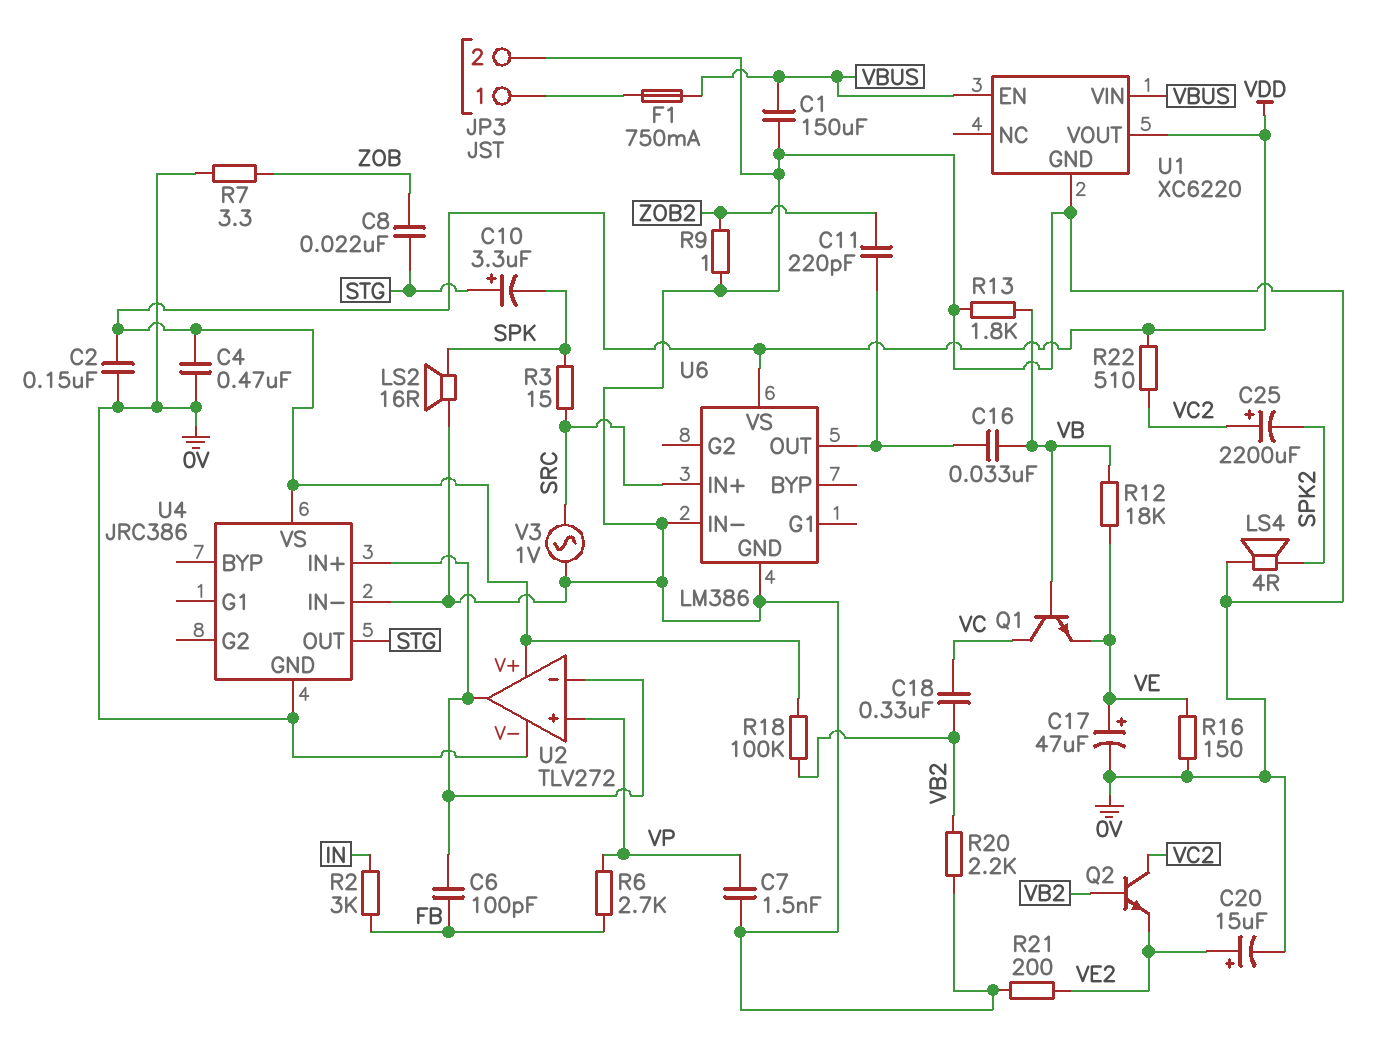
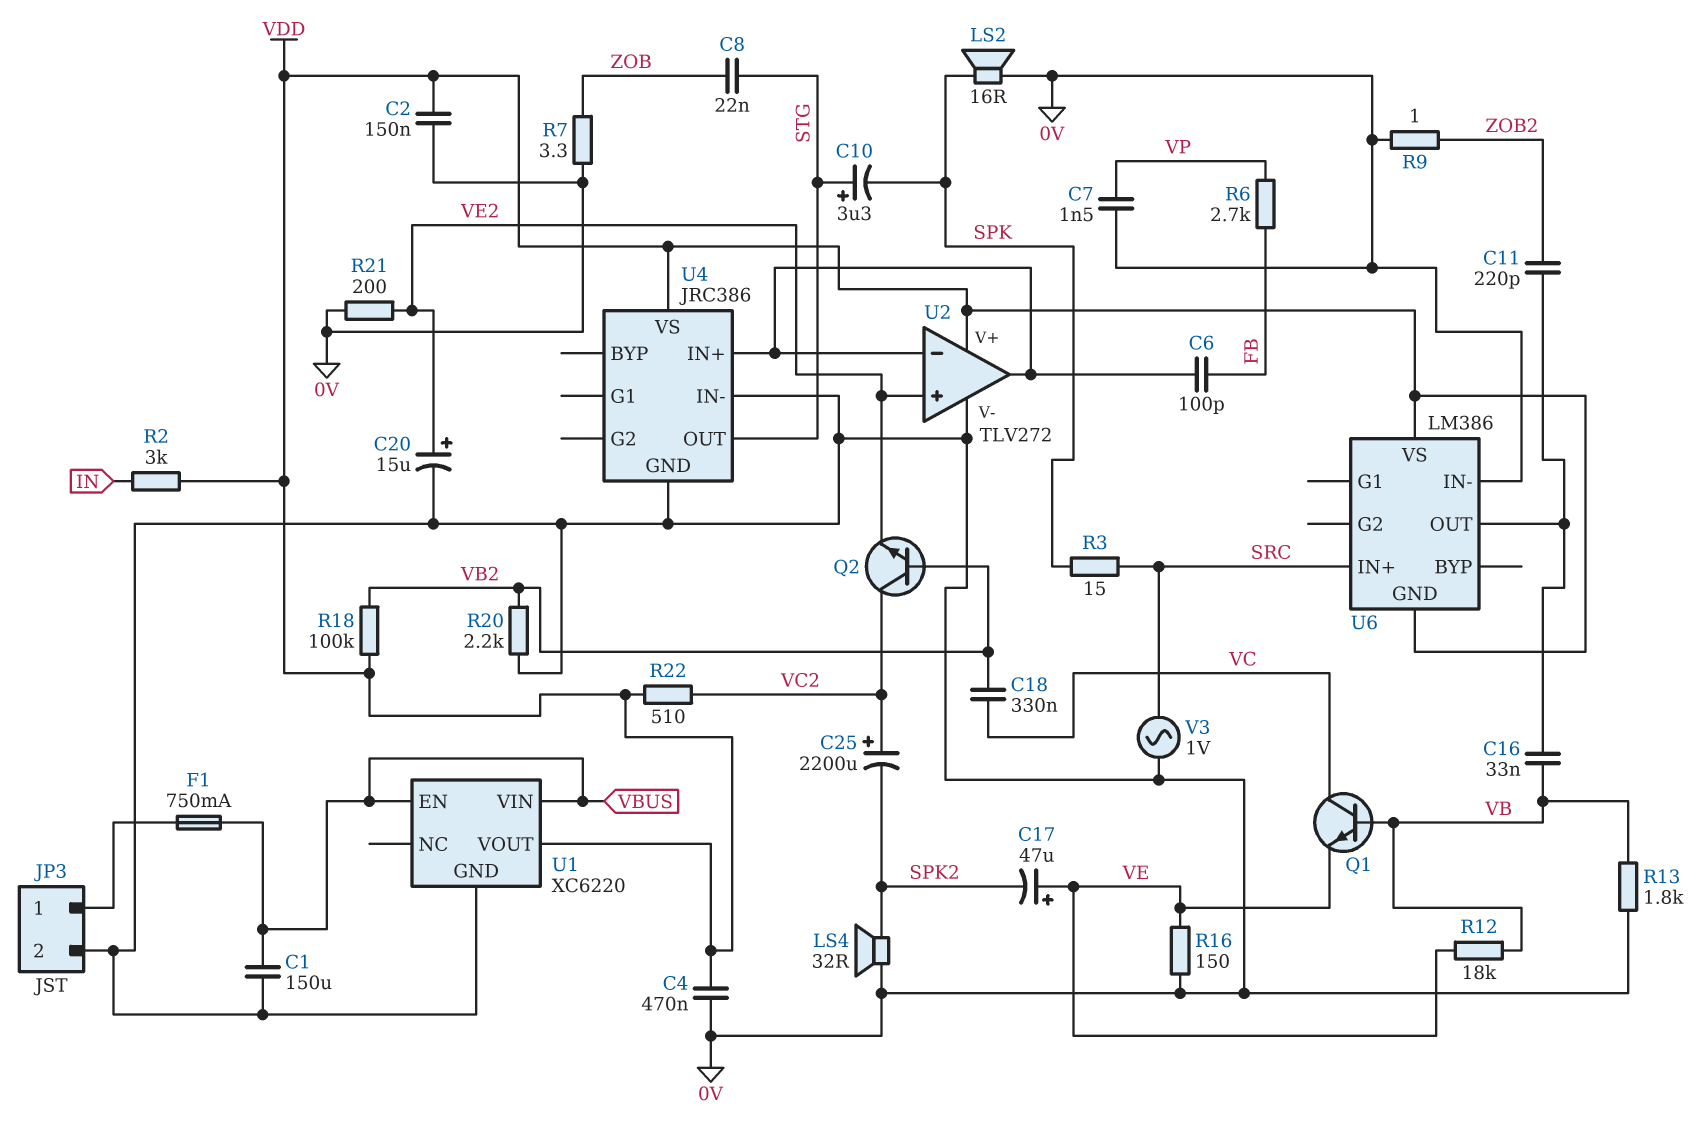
C17: 47uF (plus VE, minus 0V) -> 47uF (plus VE, minus SPK2)
LS4: speaker 4R (0V, SPK2) -> speaker 32R (0V, SPK2)
R2: 3k (FB, IN) -> 3k (IN, VDD)
U2 pin in+: VP -> VE2
U6 pin GND: 0V -> VDD

